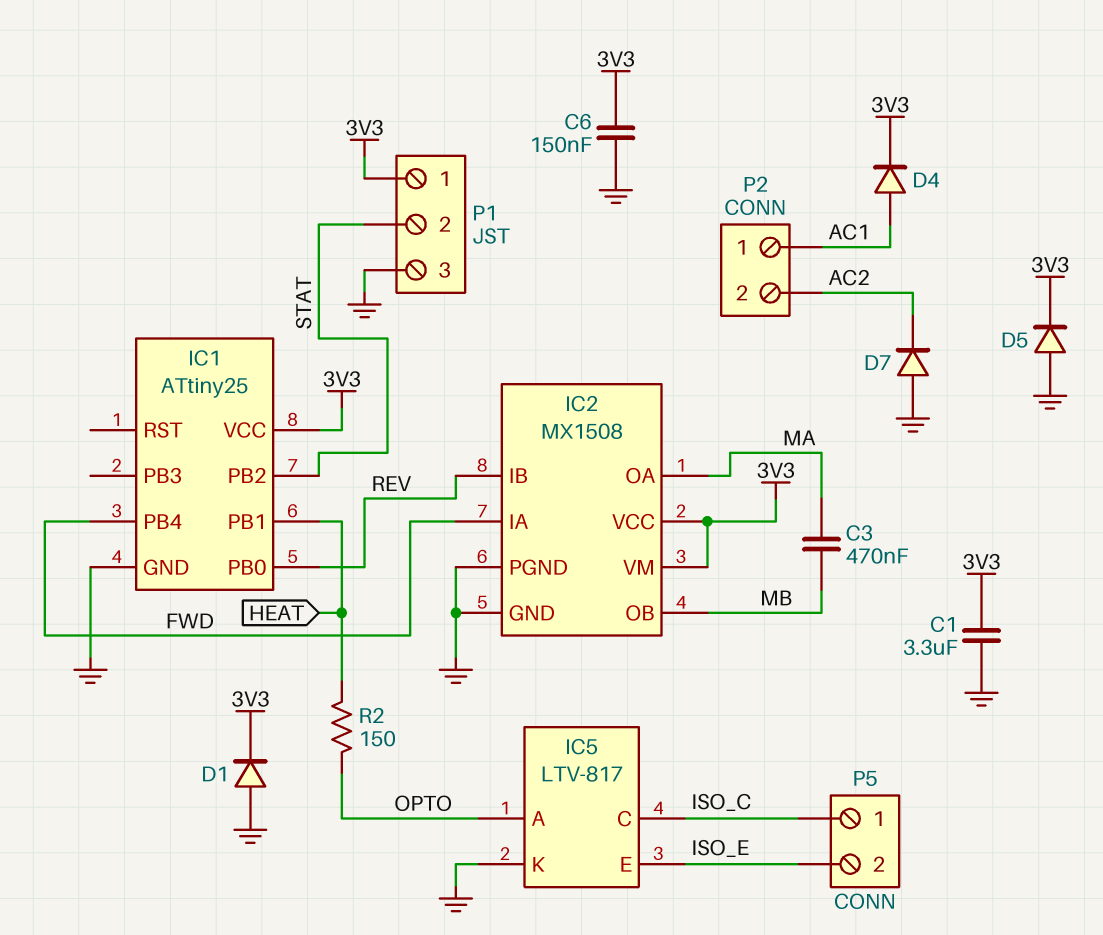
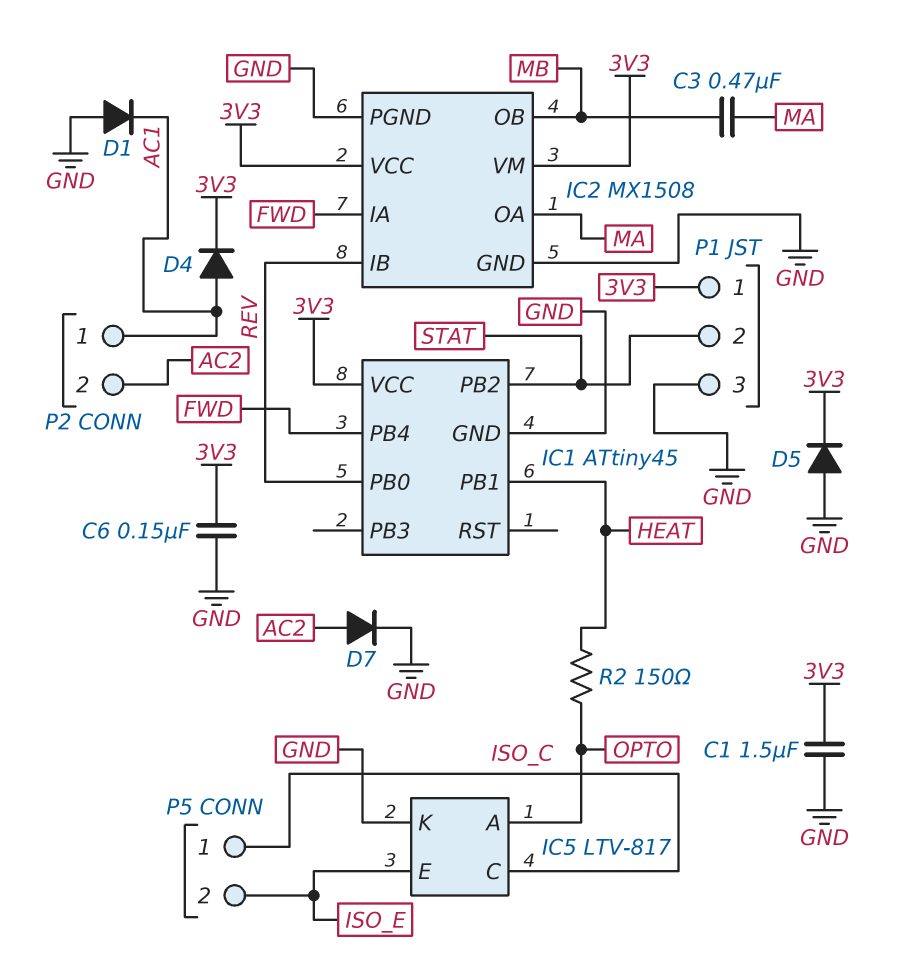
C1: 3.3uF (3V3, GND) -> 1.5uF (3V3, GND)
D1: diode (A GND, K 3V3) -> diode (A GND, K AC1)
D7: diode (A GND, K AC2) -> diode (A AC2, K GND)
IC1: ATtiny25 -> ATtiny45

